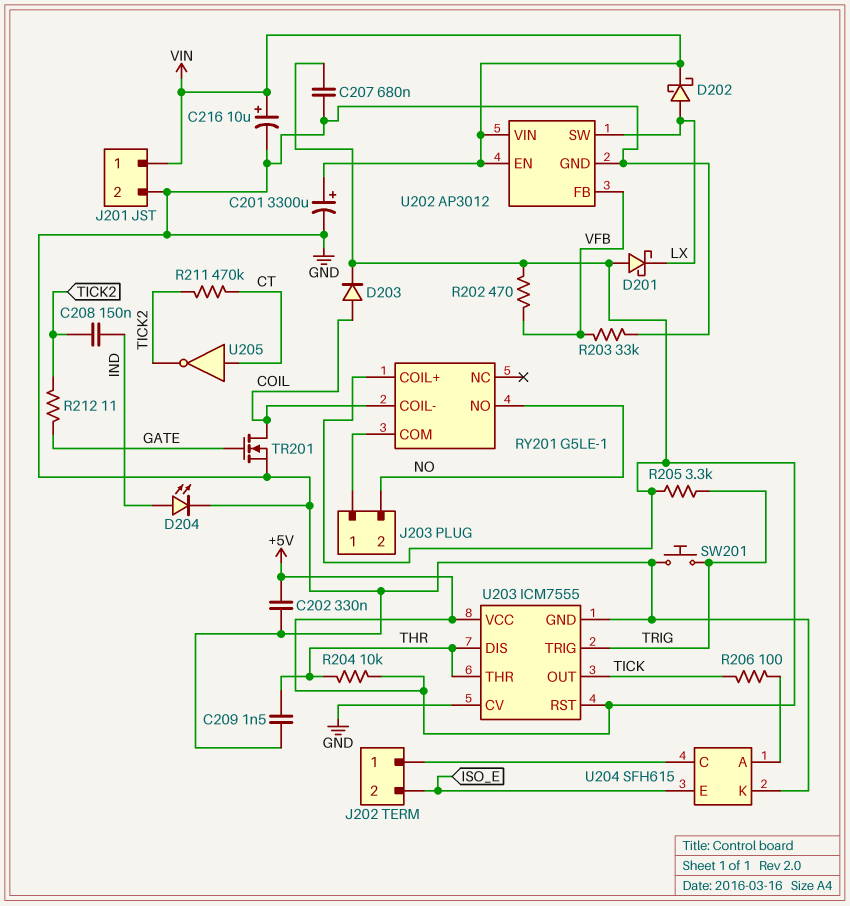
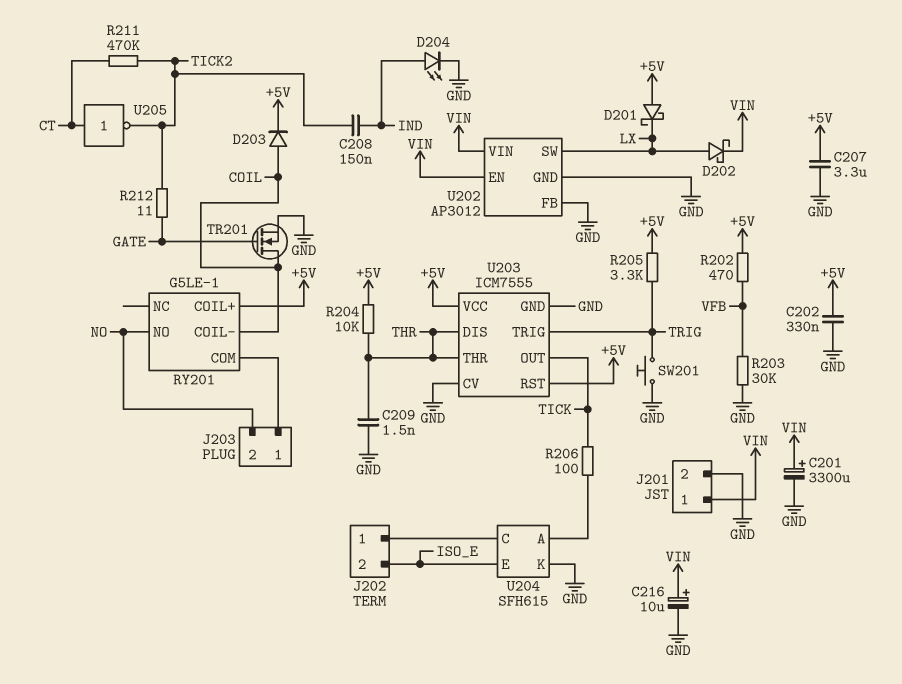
C207: 680nF (+5V, GND) -> 3.3uF (+5V, GND)
R203: 33k (GND, VFB) -> 30k (GND, VFB)
U202 pin FB: VFB -> GND

